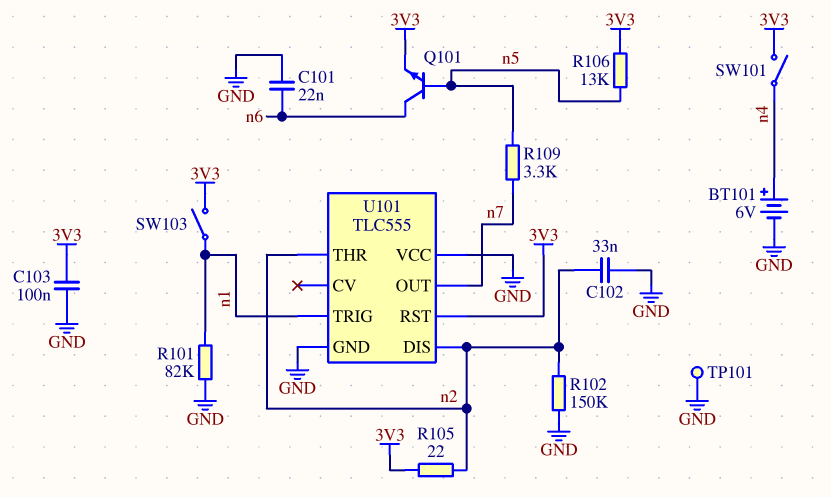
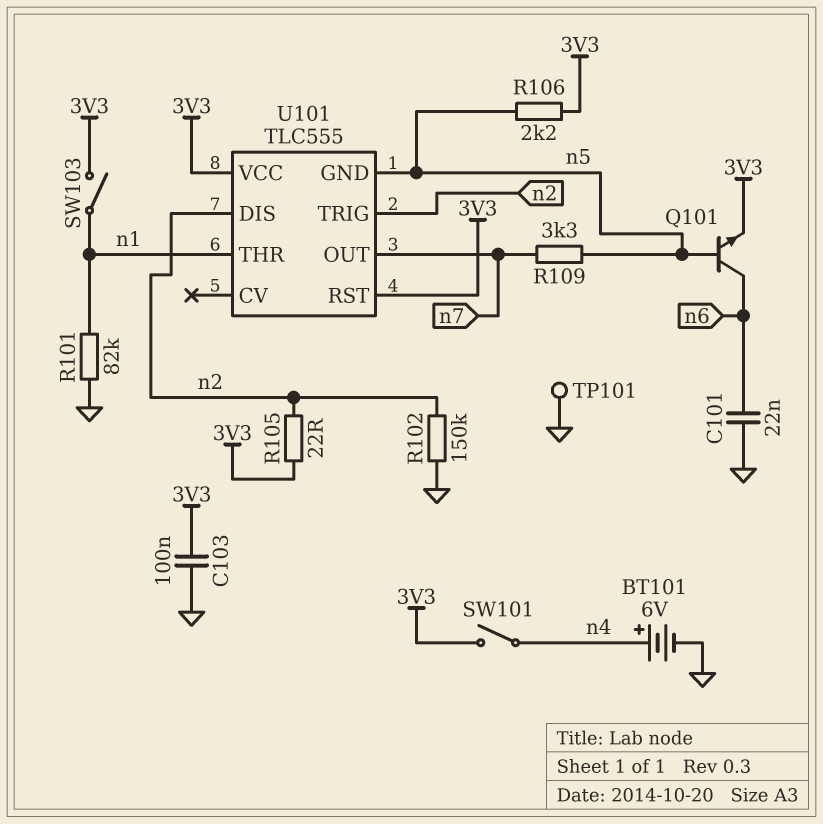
C102: 33nF (GND, n2) -> none
R106: 13k (3V3, n5) -> 2.2k (3V3, n5)
U101 pin GND: GND -> n5
U101 pin THR: n2 -> n1
U101 pin TRIG: n1 -> n2
U101 pin VCC: GND -> 3V3

